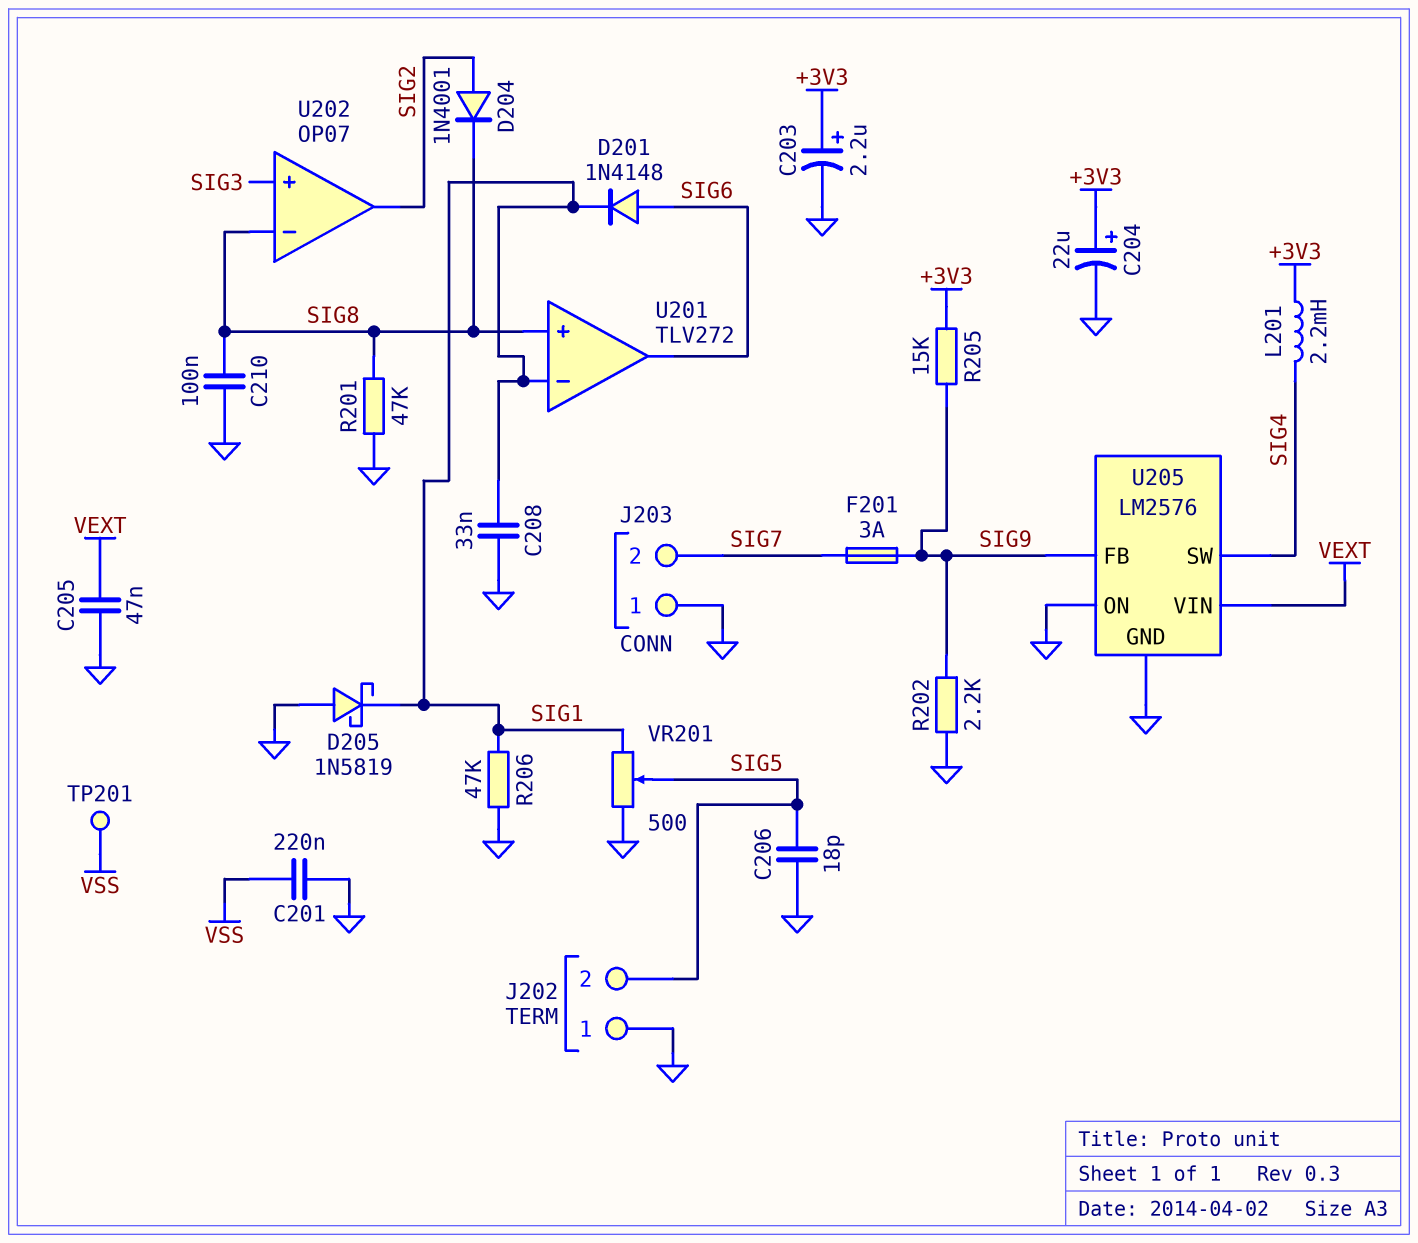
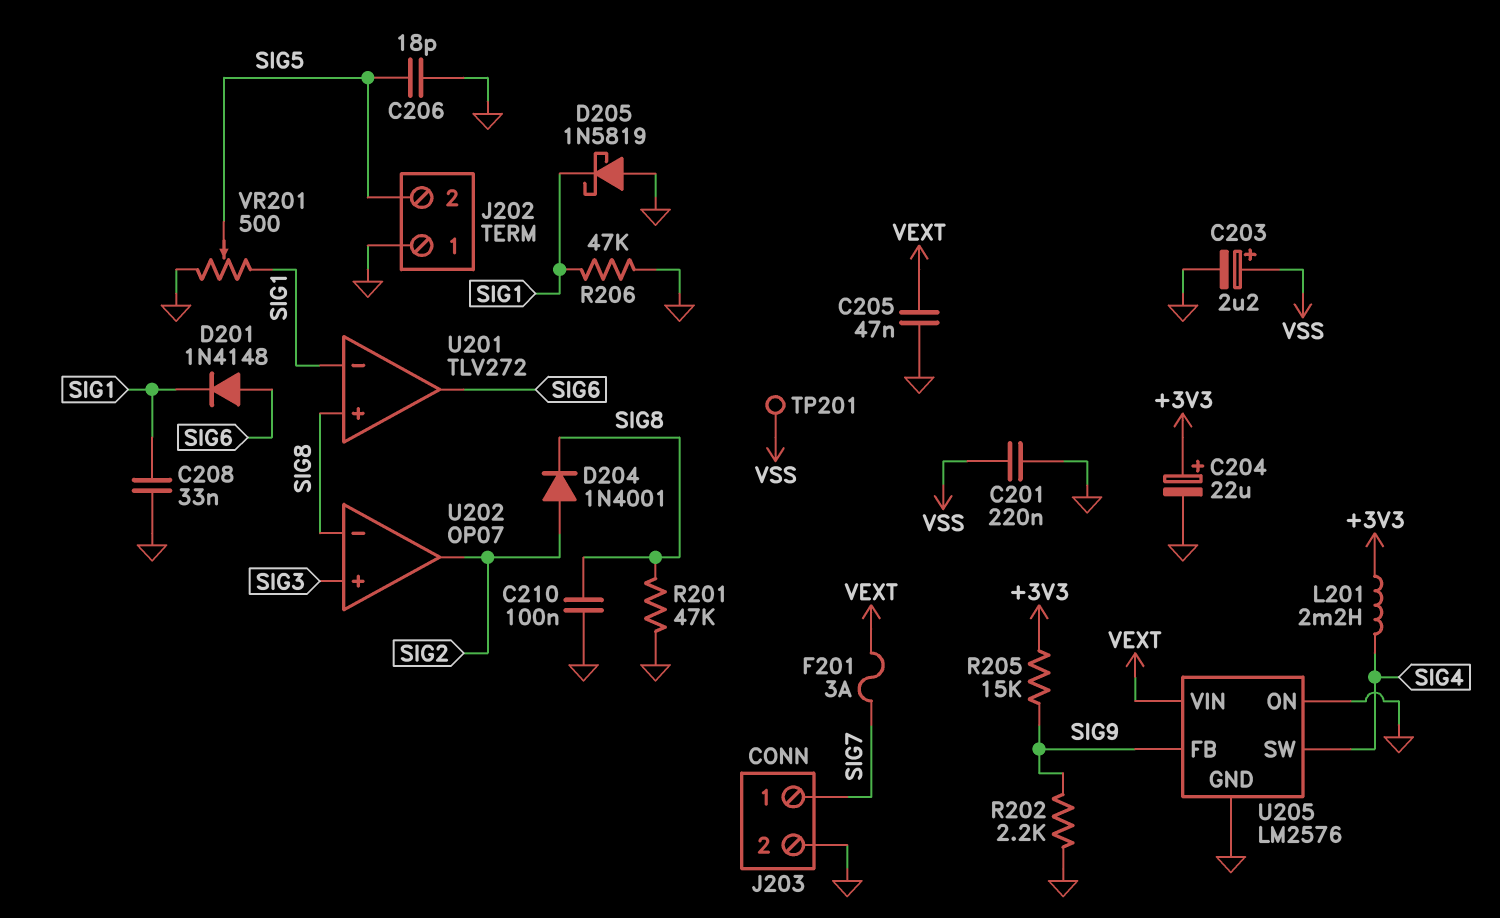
C203: 2.2uF (plus +3V3, minus GND) -> 2.2uF (plus VSS, minus GND)
F201: 3A (SIG7, SIG9) -> 3A (SIG7, VEXT)
J203 pin 1: GND -> SIG7
J203 pin 2: SIG7 -> GND

